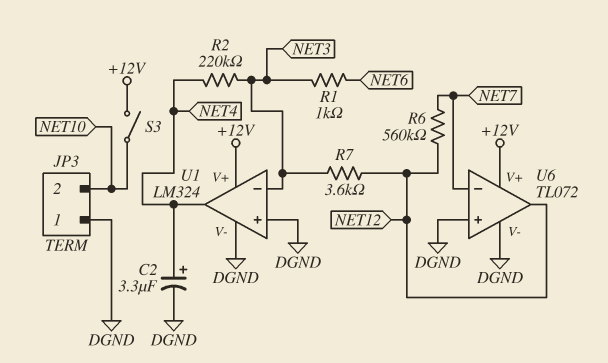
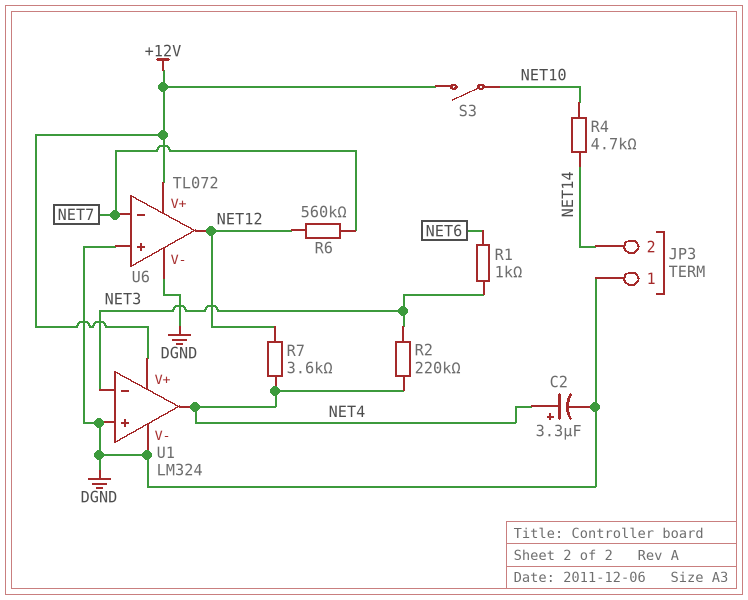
JP3 pin 2: NET10 -> NET14
R4: none -> 4.7k (NET10, NET14)
R7: 3.6k (NET3, NET12) -> 3.6k (NET4, NET12)

